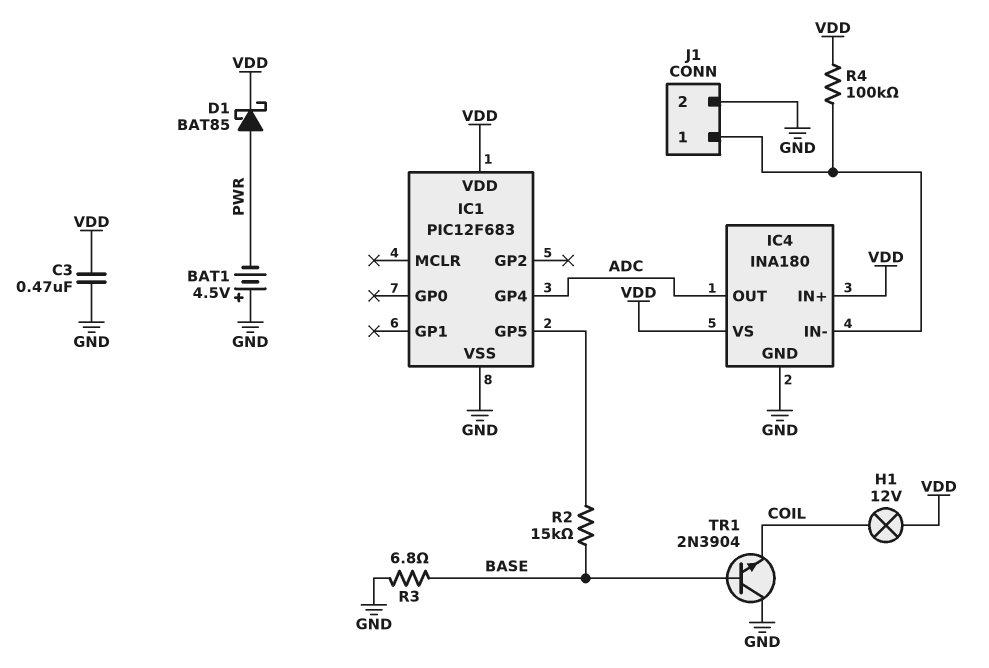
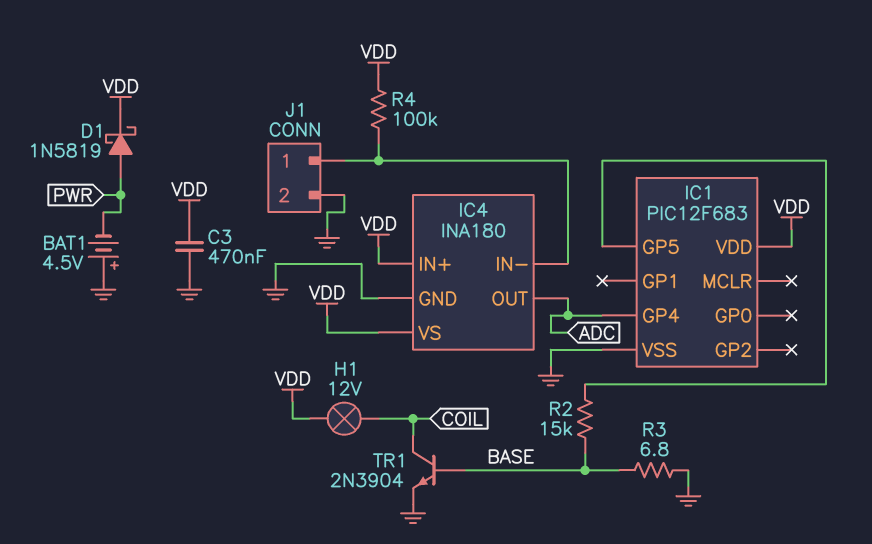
D1: schottky BAT85 (A PWR, K VDD) -> schottky 1N5819 (A PWR, K VDD)
TR1: NPN 2N3904 (B BASE, C GND, E COIL) -> NPN 2N3904 (B BASE, C COIL, E GND)

